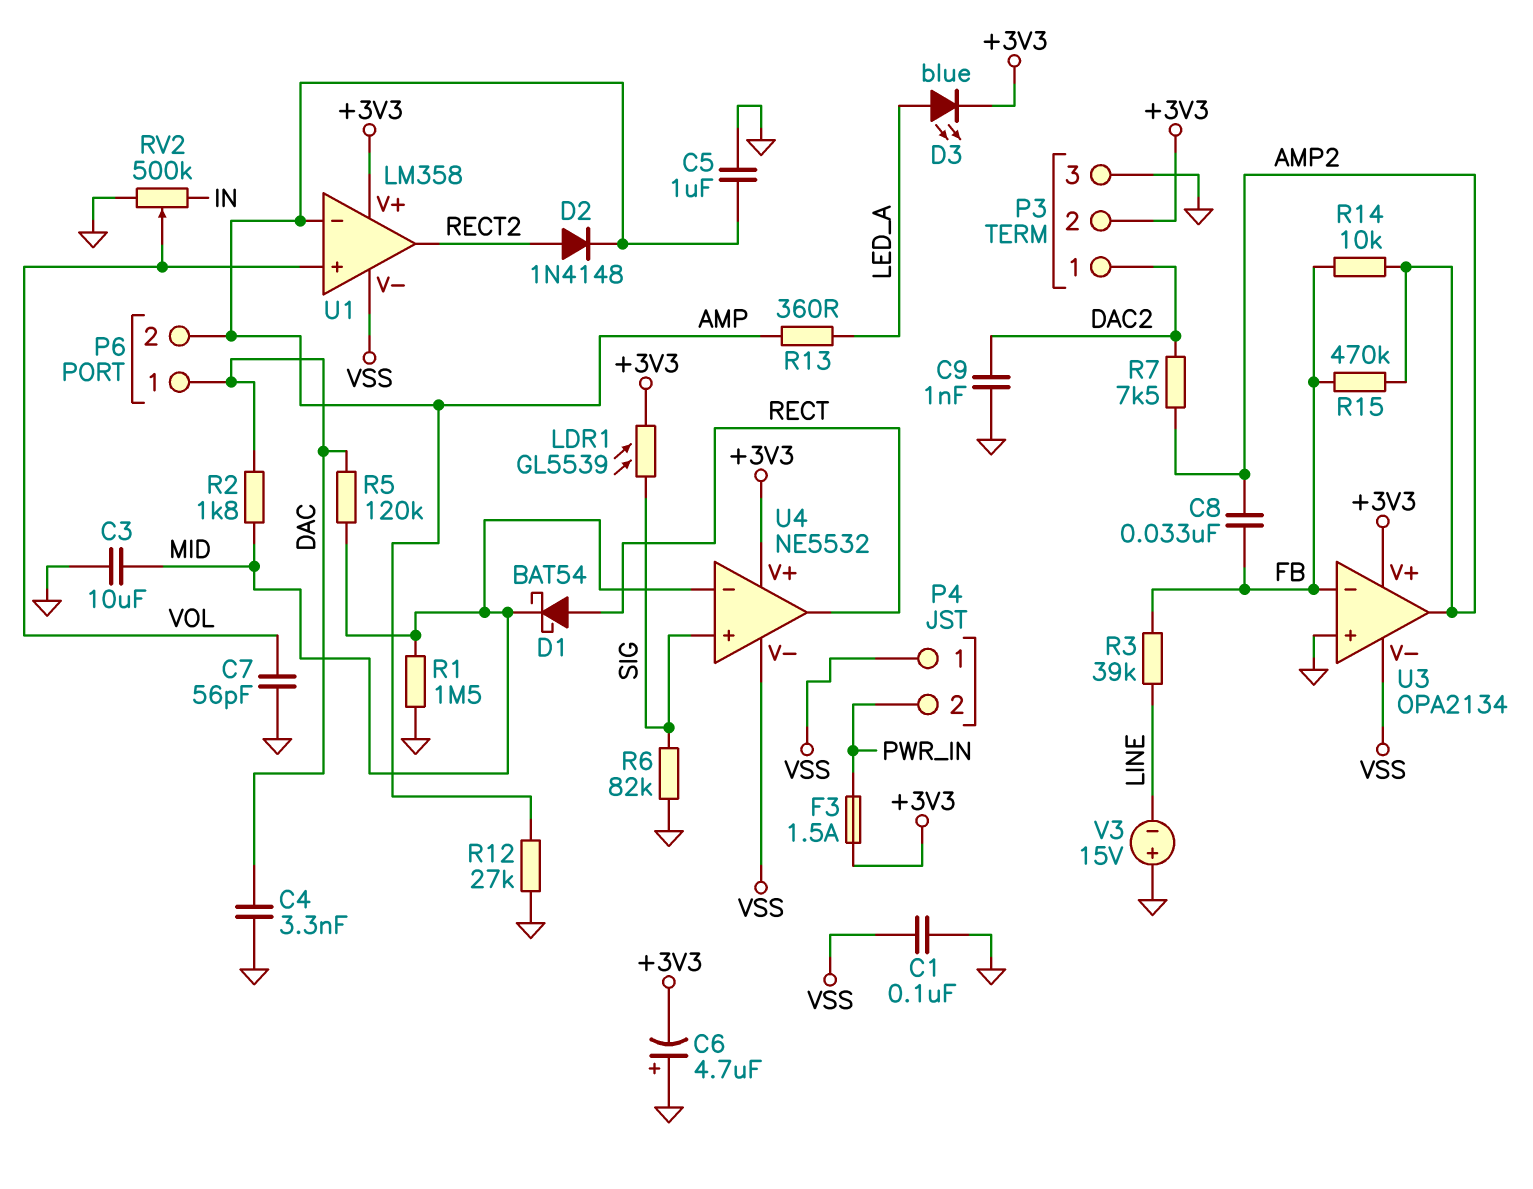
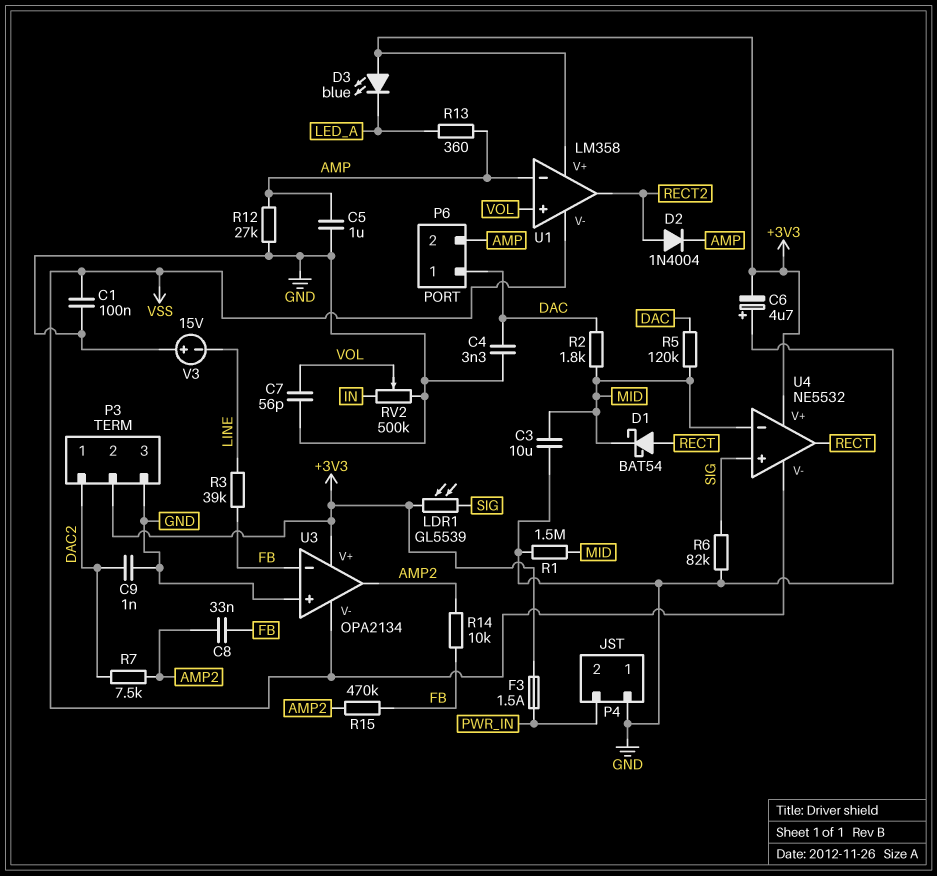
D2: diode 1N4148 (A RECT2, K AMP) -> diode 1N4004 (A RECT2, K AMP)
D3: LED blue (A LED_A, K +3V3) -> LED blue (A +3V3, K LED_A)
P4 pin 1: VSS -> GND

